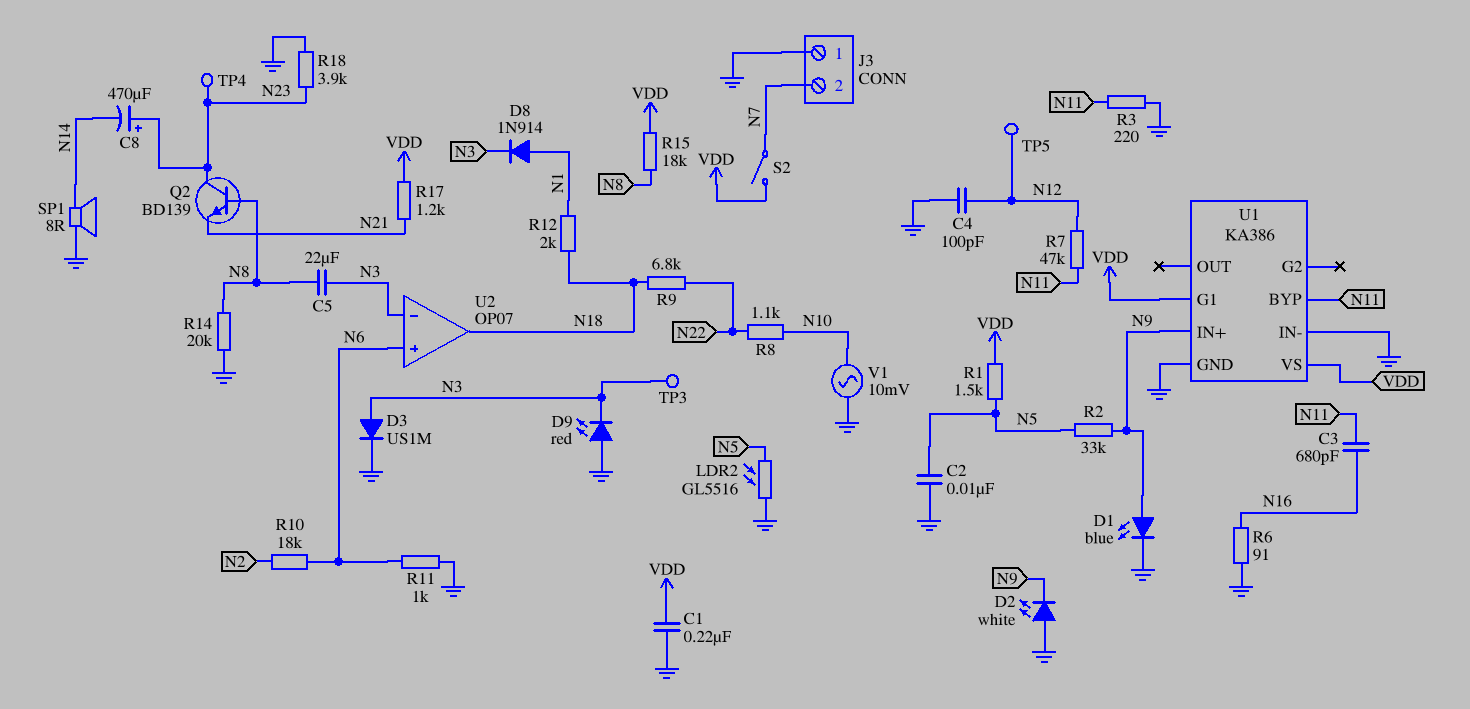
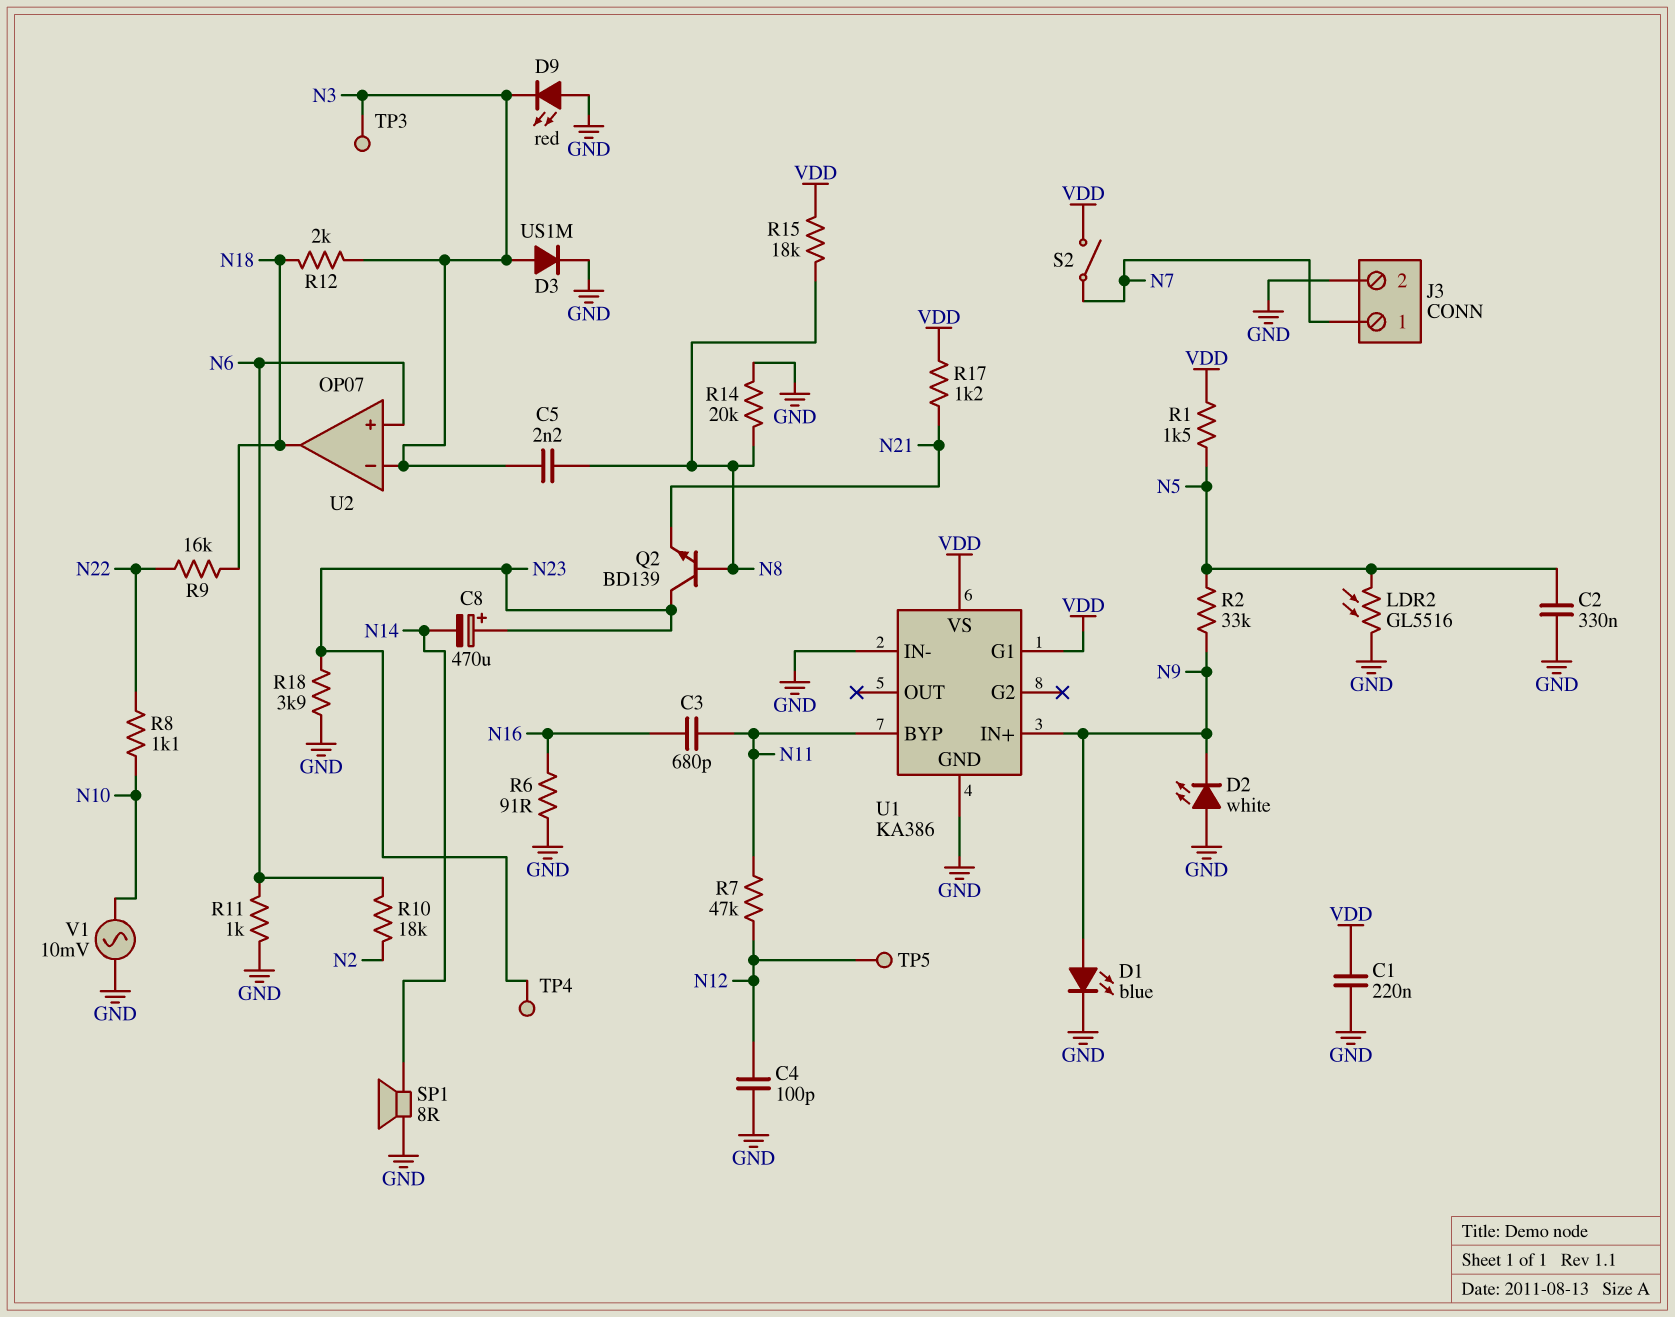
C2: 10nF (GND, N5) -> 330nF (GND, N5)
C5: 22uF (N3, N8) -> 2.2nF (N3, N8)
D8: diode 1N914 (A N1, K N3) -> none
J3 pin 1: GND -> N7
J3 pin 2: N7 -> GND
R3: 220 (GND, N11) -> none
R9: 6.8k (N18, N22) -> 16k (N18, N22)
R12: 2k (N1, N18) -> 2k (N3, N18)

